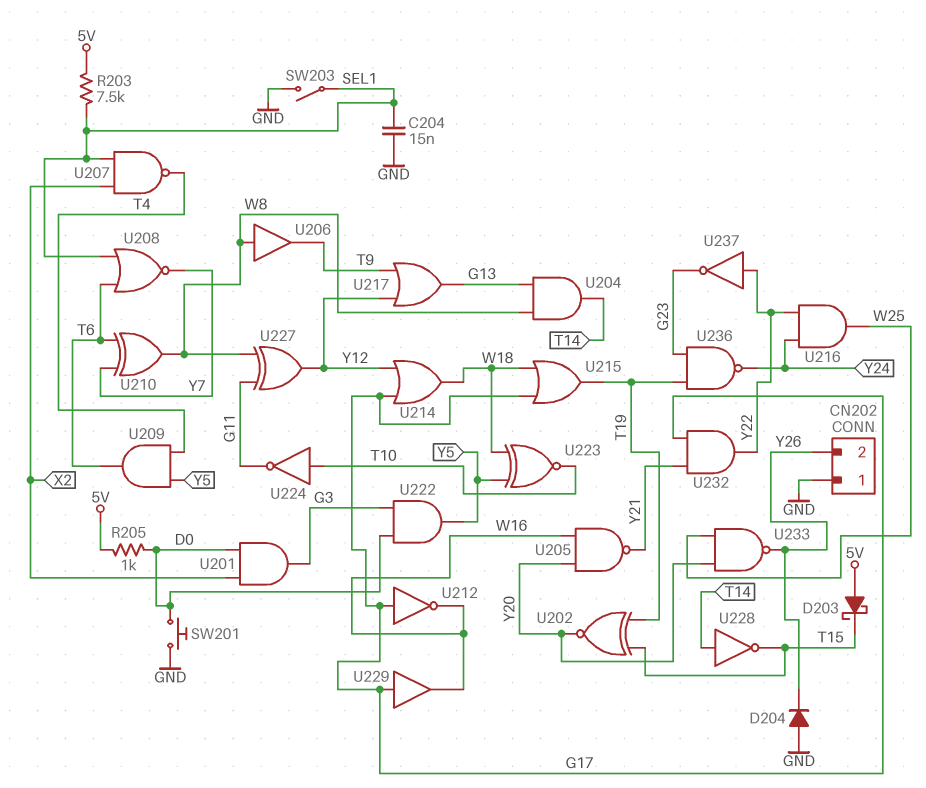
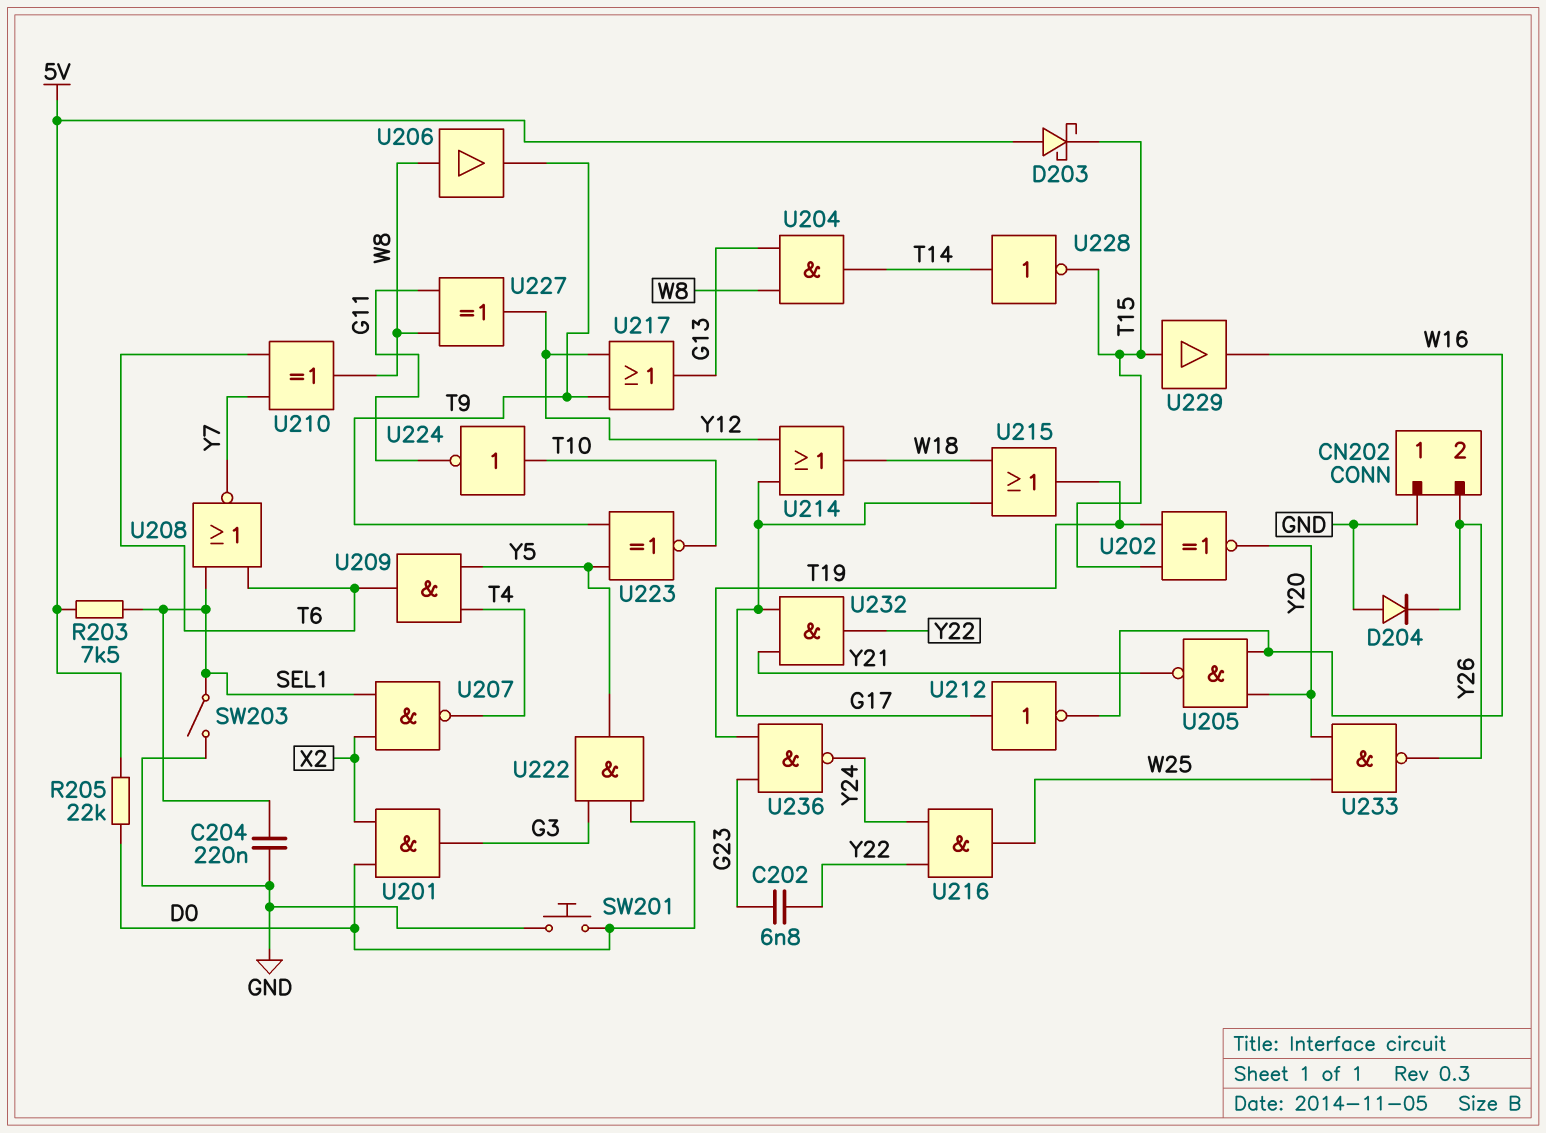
C202: none -> 6.8nF (G23, Y22)
C204: 15nF (GND, SEL1) -> 220nF (GND, SEL1)
R205: 1k (5V, D0) -> 22k (5V, D0)
U223: XNOR (in W18, in Y5, out T10) -> XNOR (in T9, in Y5, out T10)
U229: buffer (in G17, out W16) -> buffer (in T15, out W16)
U237: NOT (in Y22, out G23) -> none

